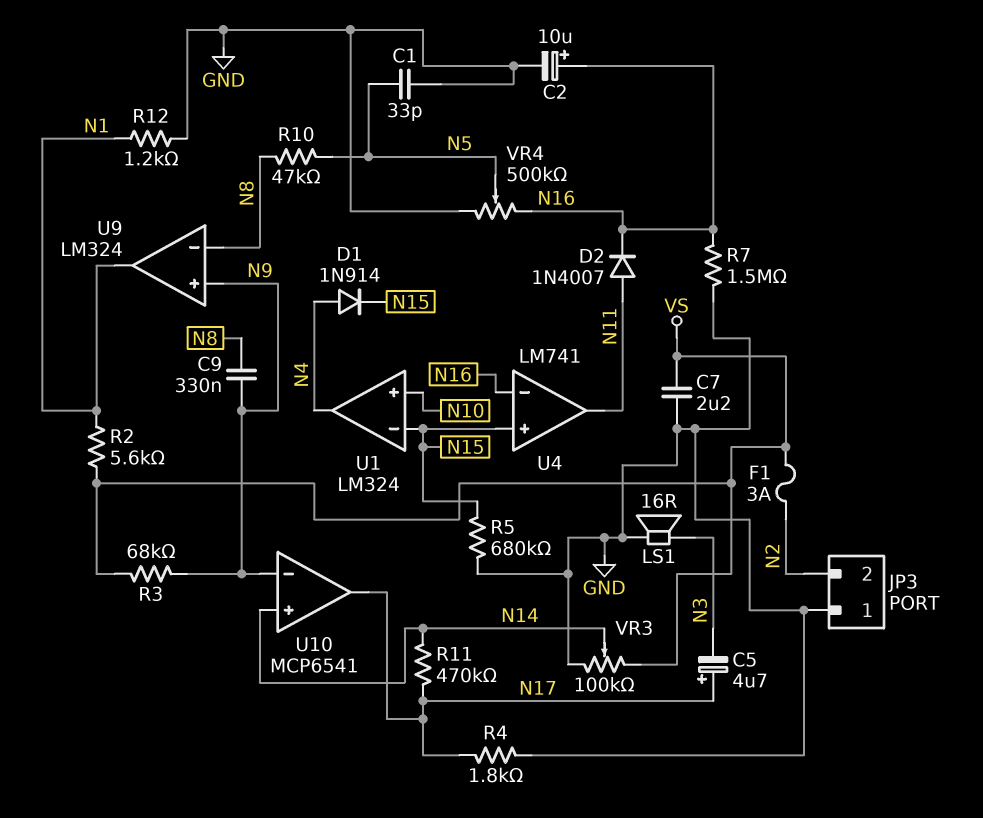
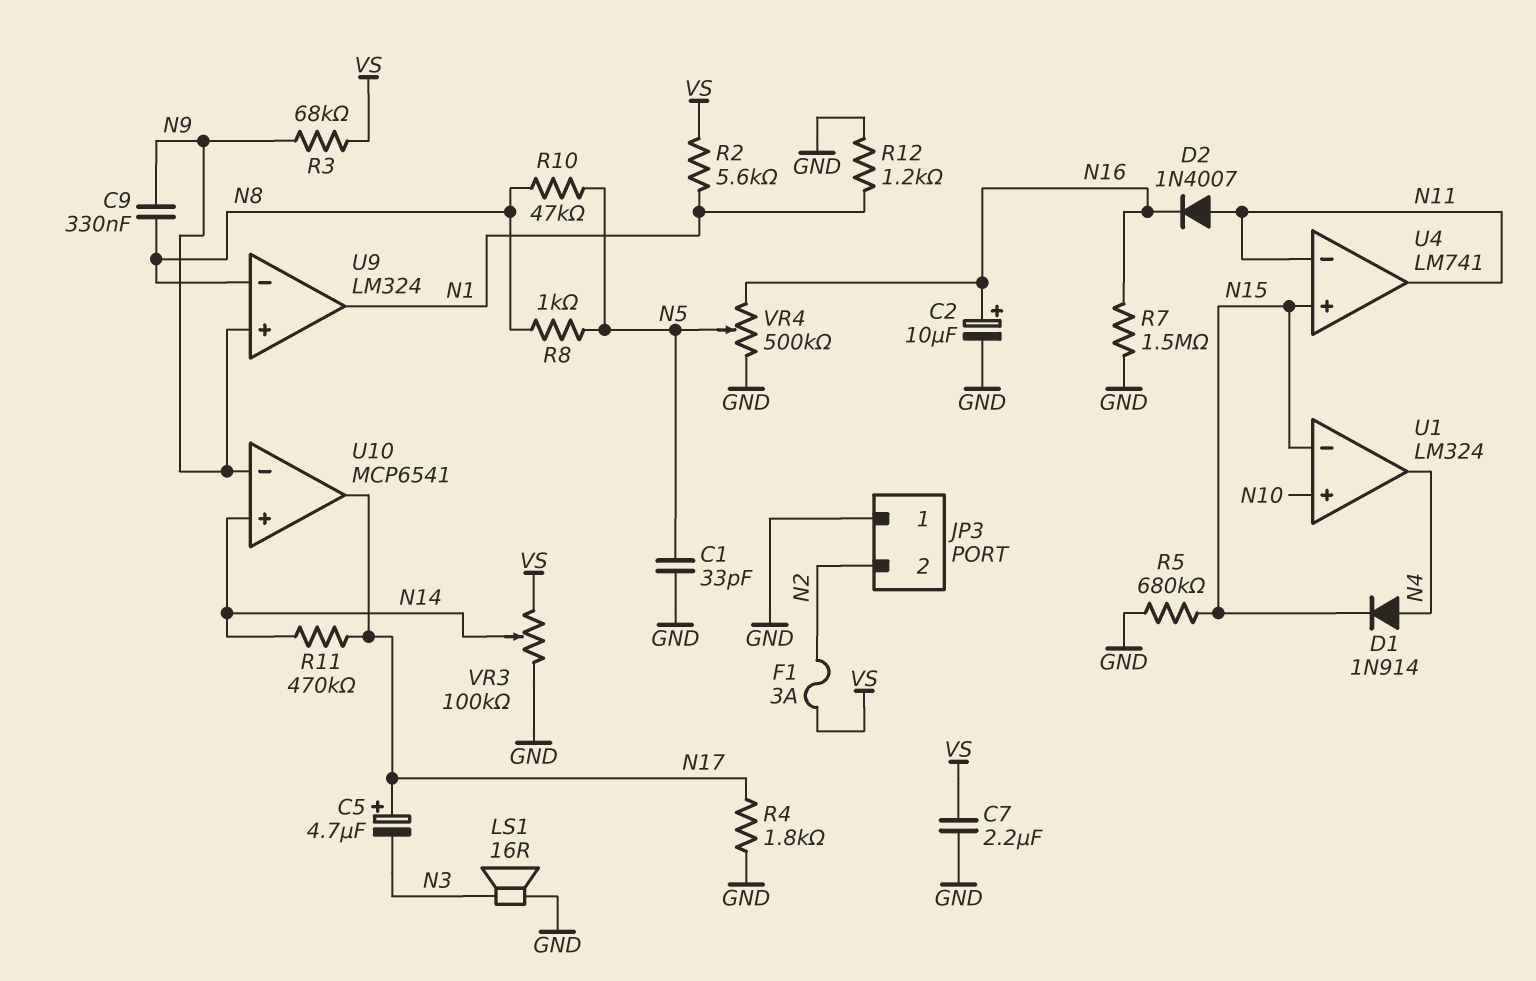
R8: none -> 1k (N5, N8)
U4 pin in-: N16 -> N11

